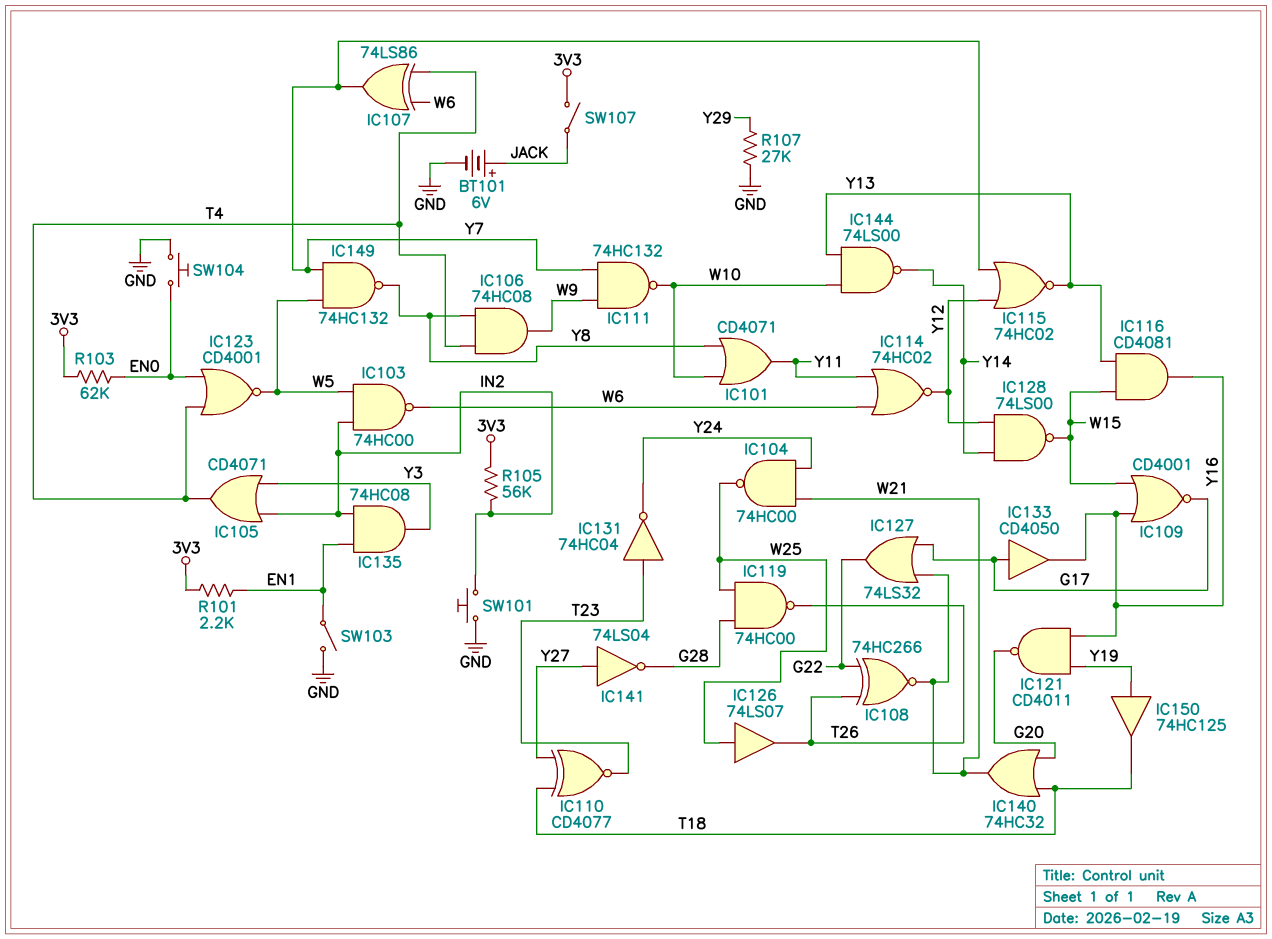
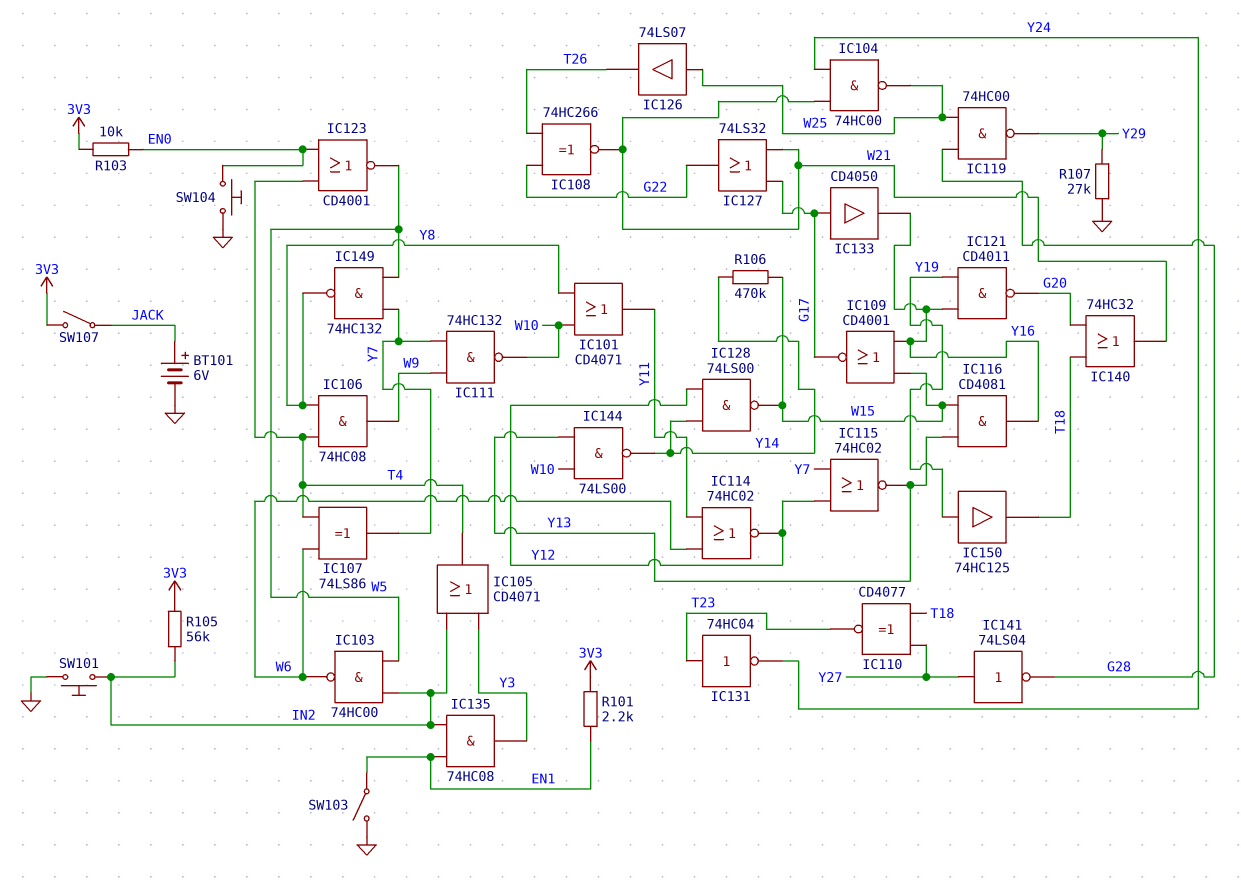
IC119: NAND 74HC00 (in G28, in W25, out T26) -> NAND 74HC00 (in G28, in W25, out Y29)
R103: 62k (3V3, EN0) -> 10k (3V3, EN0)
R106: none -> 470k (W15, Y14)

